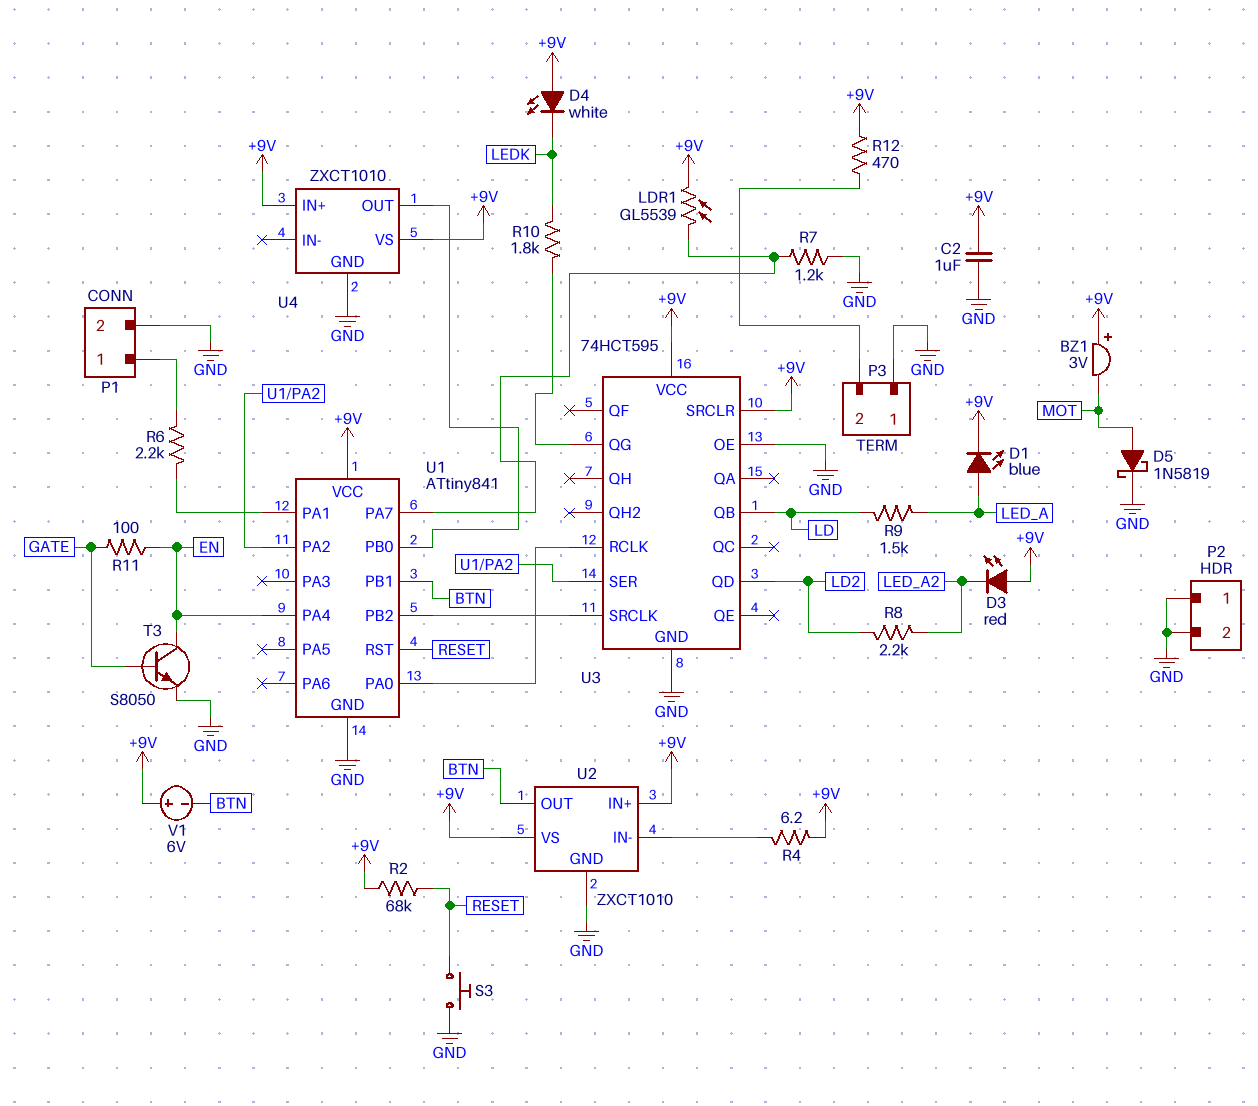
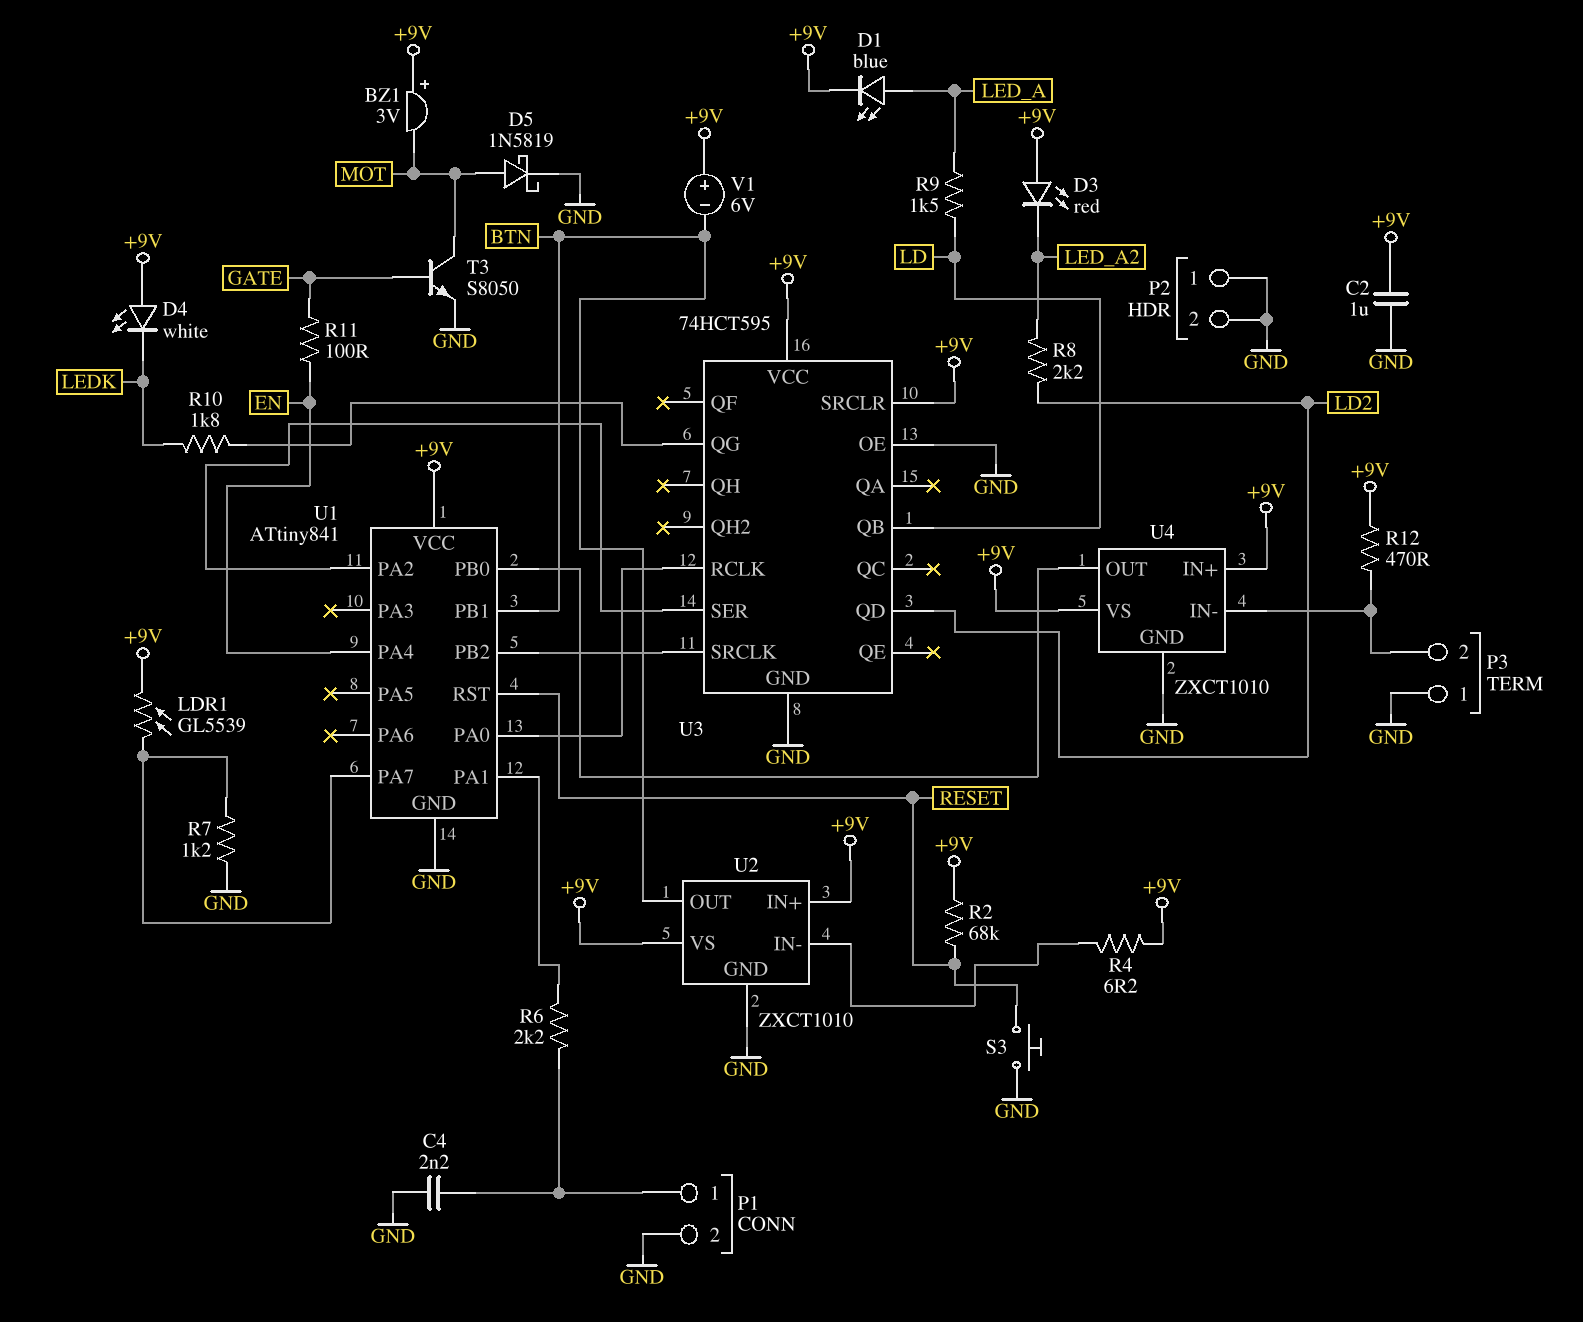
C4: none -> 2.2nF (GND, P1/1)
T3: NPN S8050 (B GATE, C EN, E GND) -> NPN S8050 (B GATE, C MOT, E GND)
U4 pin IN-: none -> P3/2

